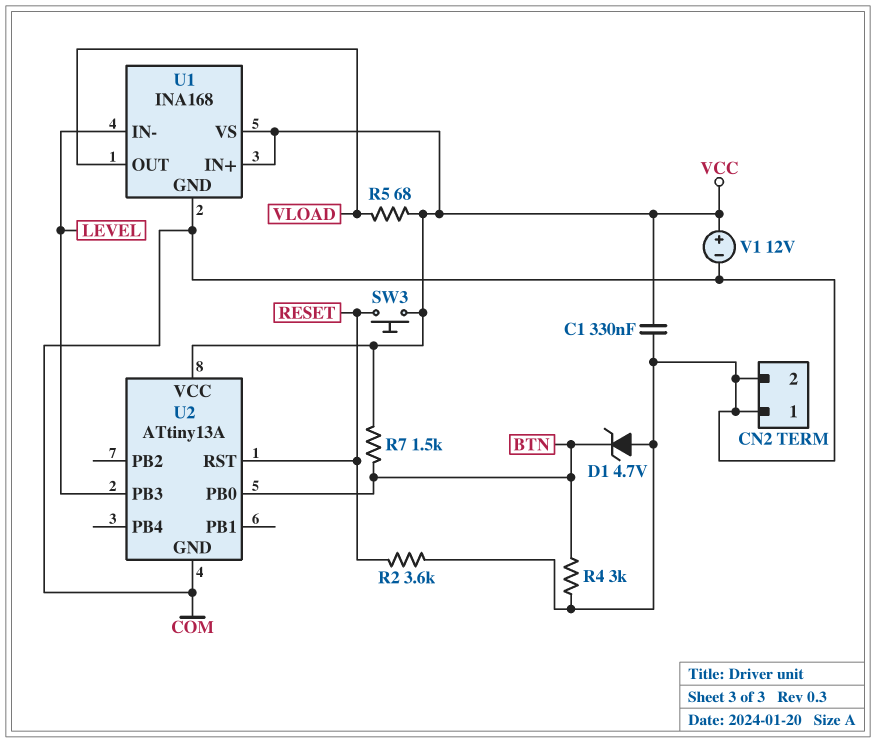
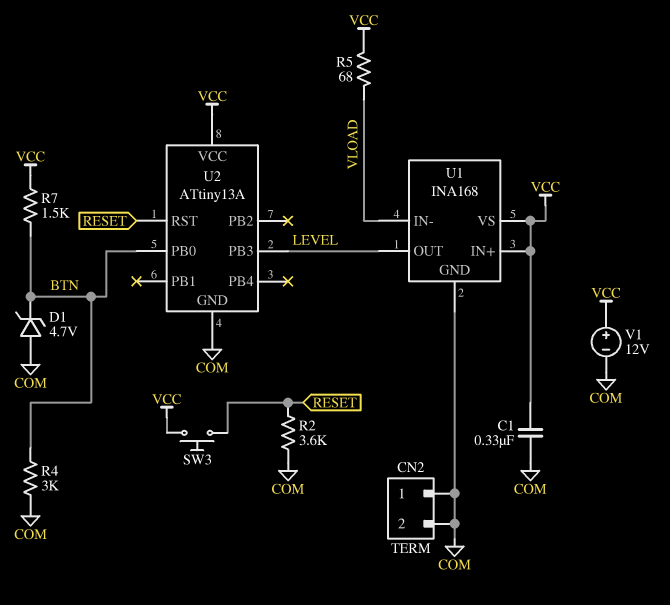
U1 pin IN-: LEVEL -> VLOAD
U1 pin OUT: VLOAD -> LEVEL

